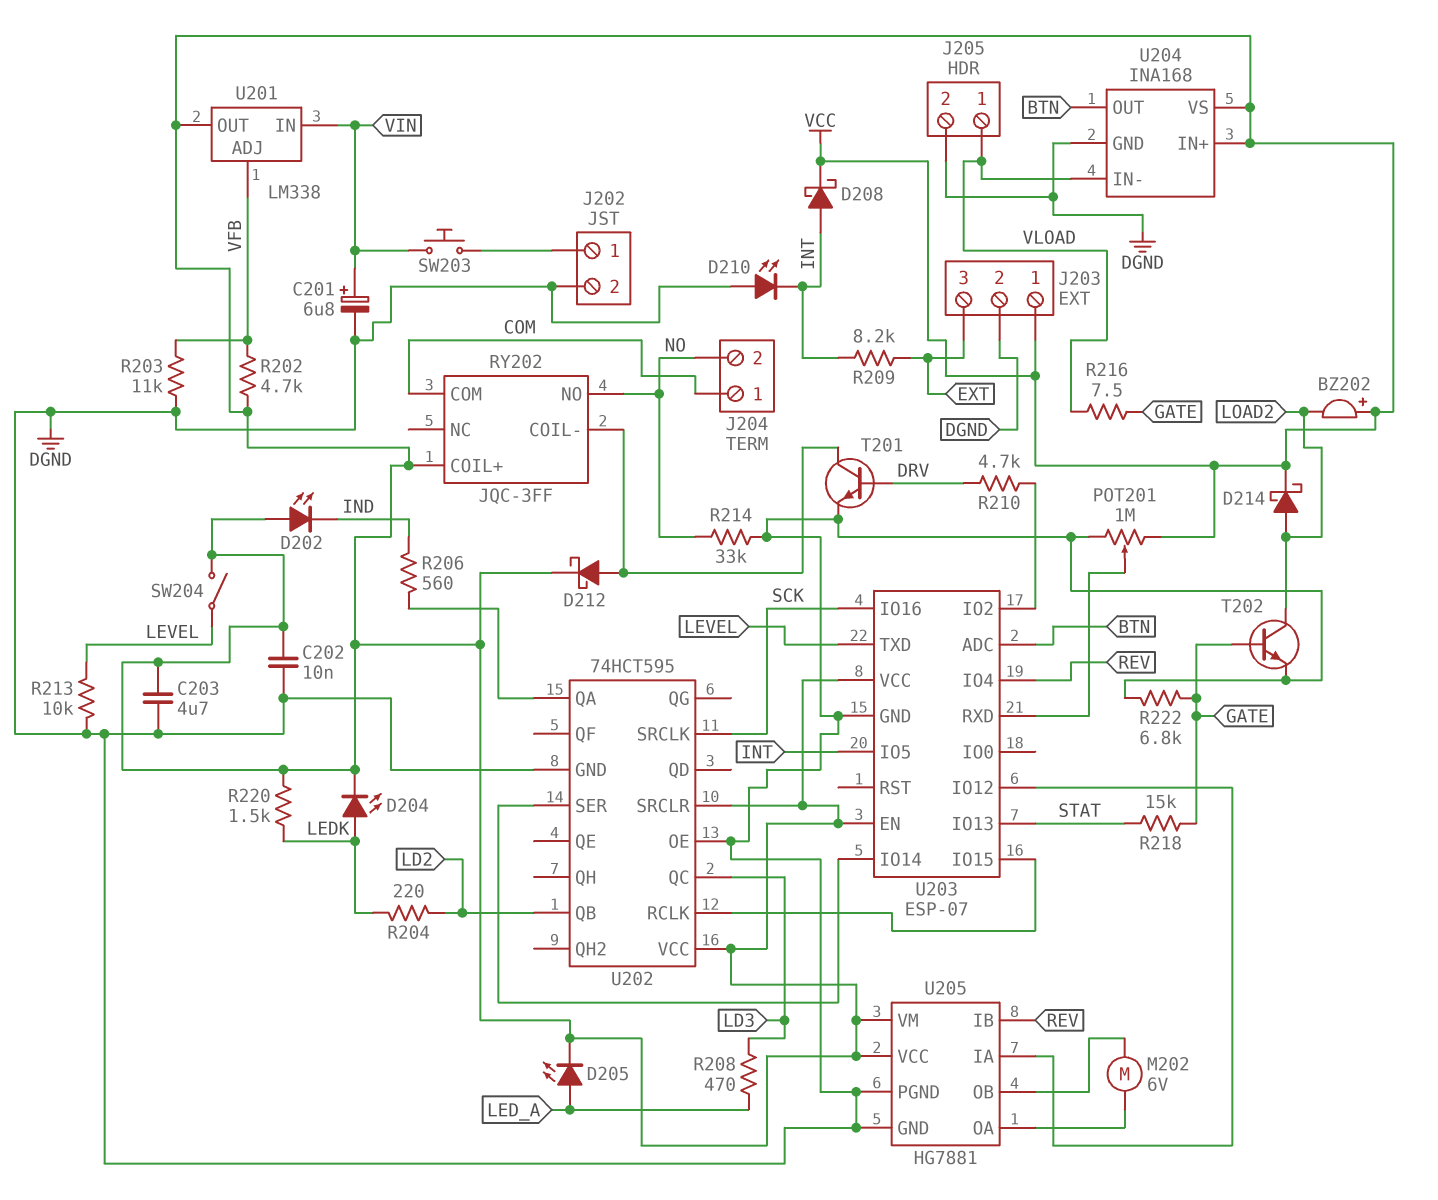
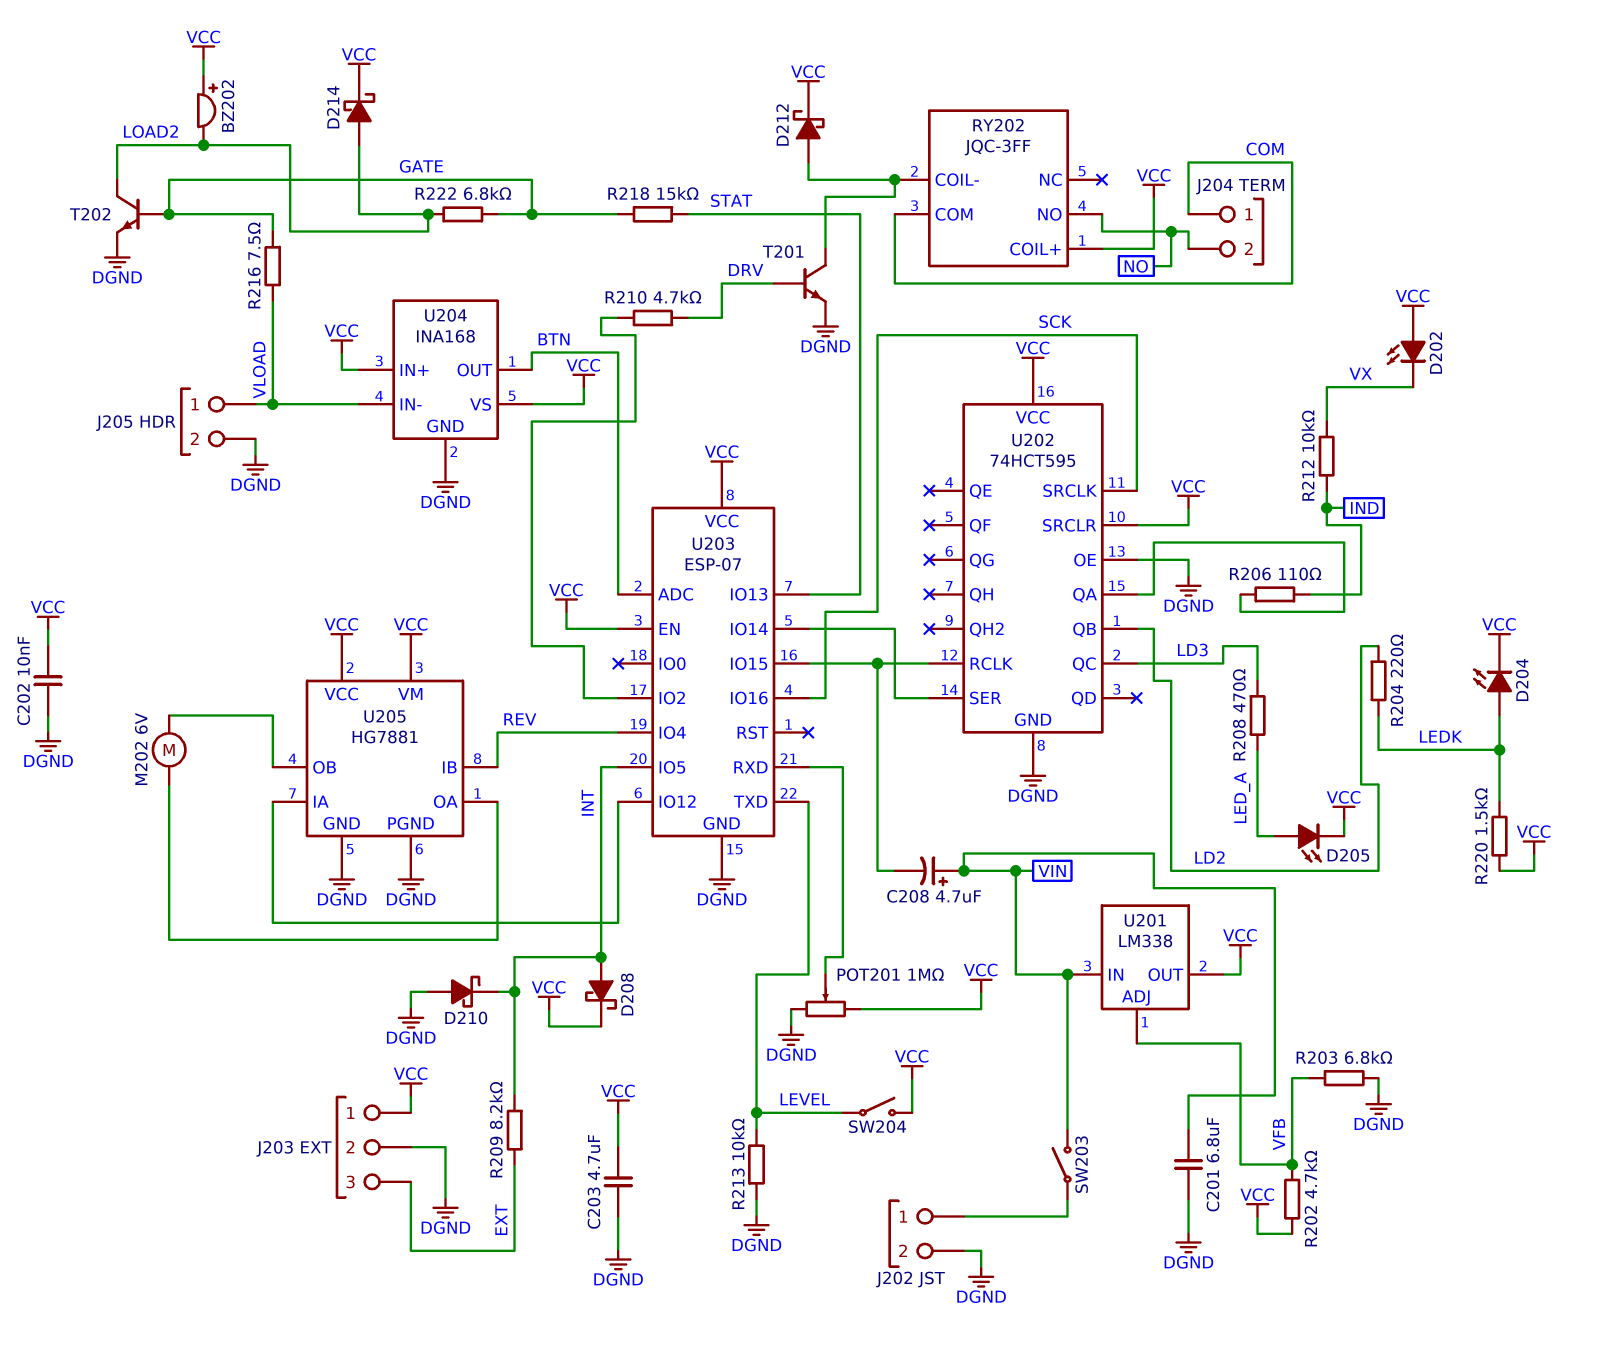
C201: 6.8uF (plus VIN, minus DGND) -> 6.8uF (DGND, VIN)
C208: none -> 4.7uF (plus VIN, minus U202/RCLK)
D202: LED (A VCC, K IND) -> LED (A VCC, K VX)
D210: LED (A DGND, K INT) -> schottky (A DGND, K INT)
R203: 11k (DGND, VFB) -> 6.8k (DGND, VFB)
R206: 560 (IND, U202/QA) -> 110 (IND, U202/QA)
R212: none -> 10k (IND, VX)
R214: 33k (DGND, NO) -> none
R222: 6.8k (DGND, GATE) -> 6.8k (GATE, LOAD2)
SW203: button (J202/1, VIN) -> switch (J202/1, VIN)

